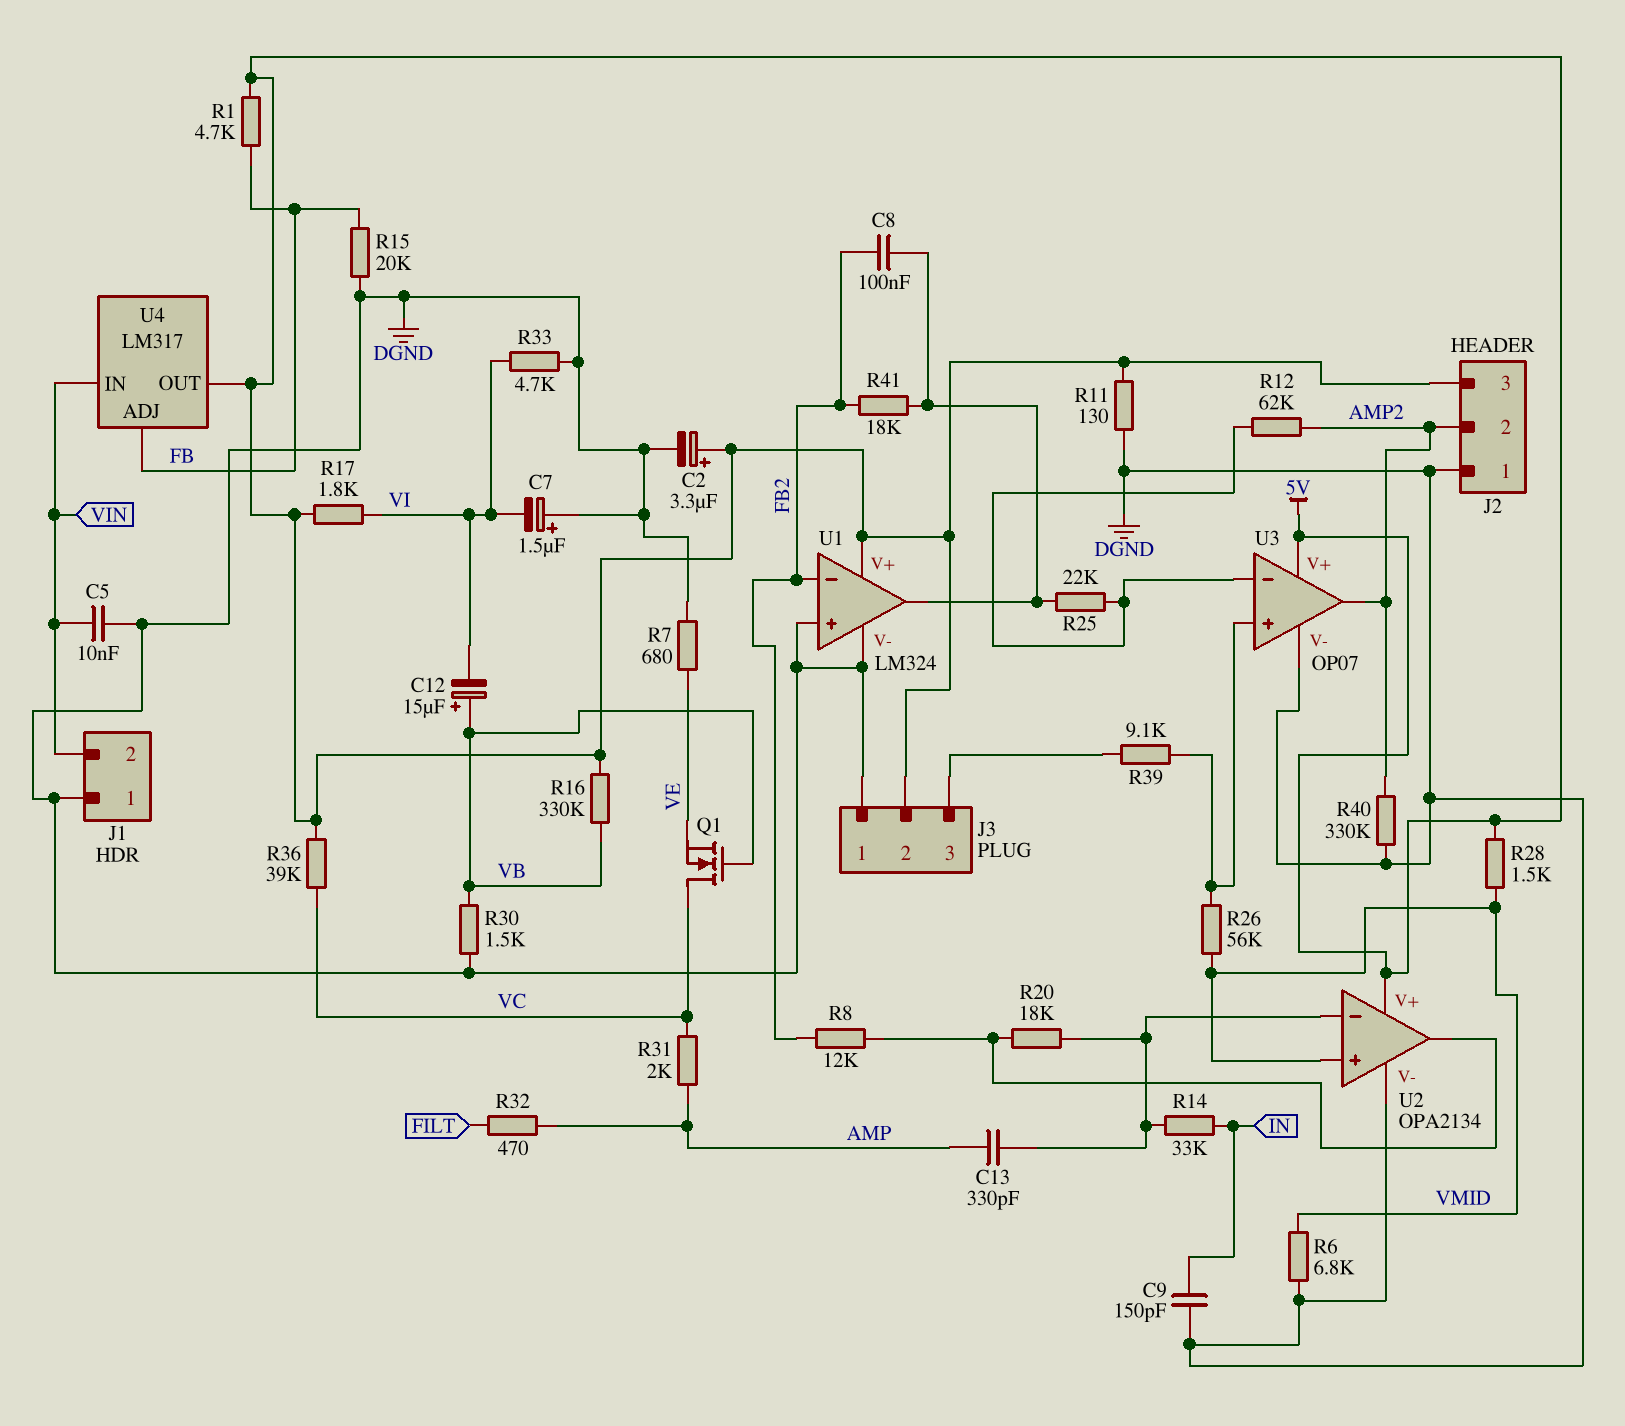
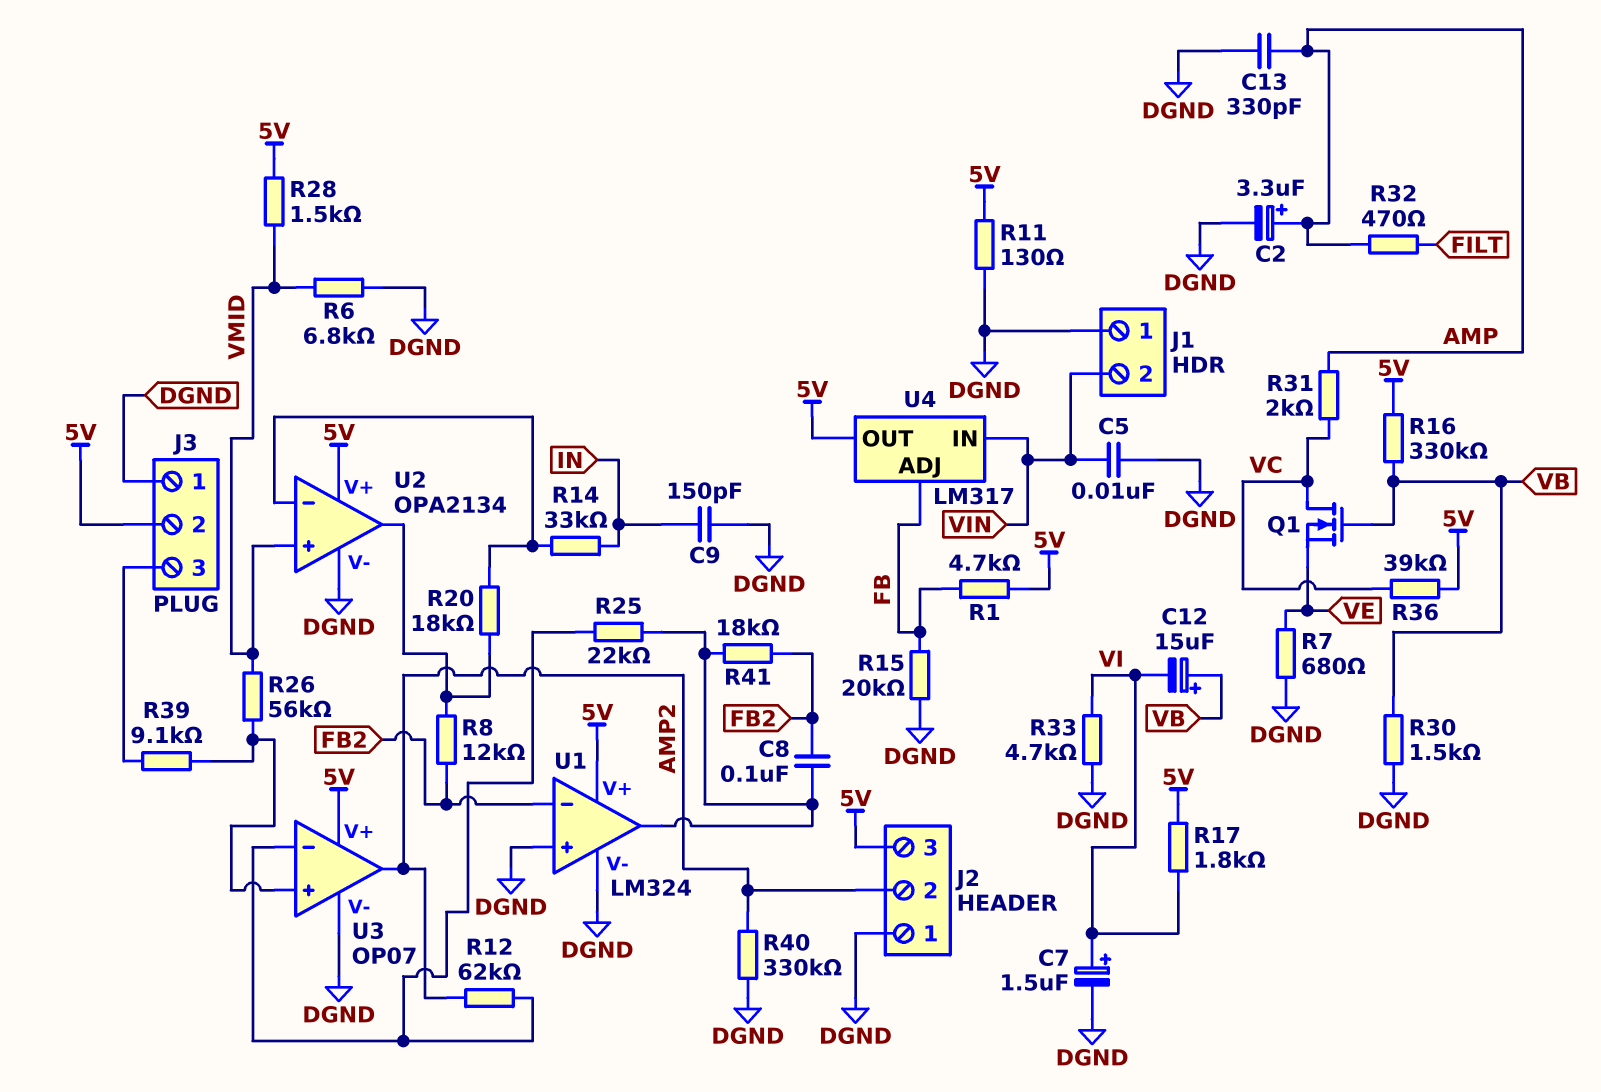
C2: 3.3uF (plus 5V, minus DGND) -> 3.3uF (plus AMP, minus DGND)
C7: 1.5uF (plus DGND, minus VI) -> 1.5uF (plus VI, minus DGND)
C13: 330pF (AMP, U2/in-) -> 330pF (AMP, DGND)

